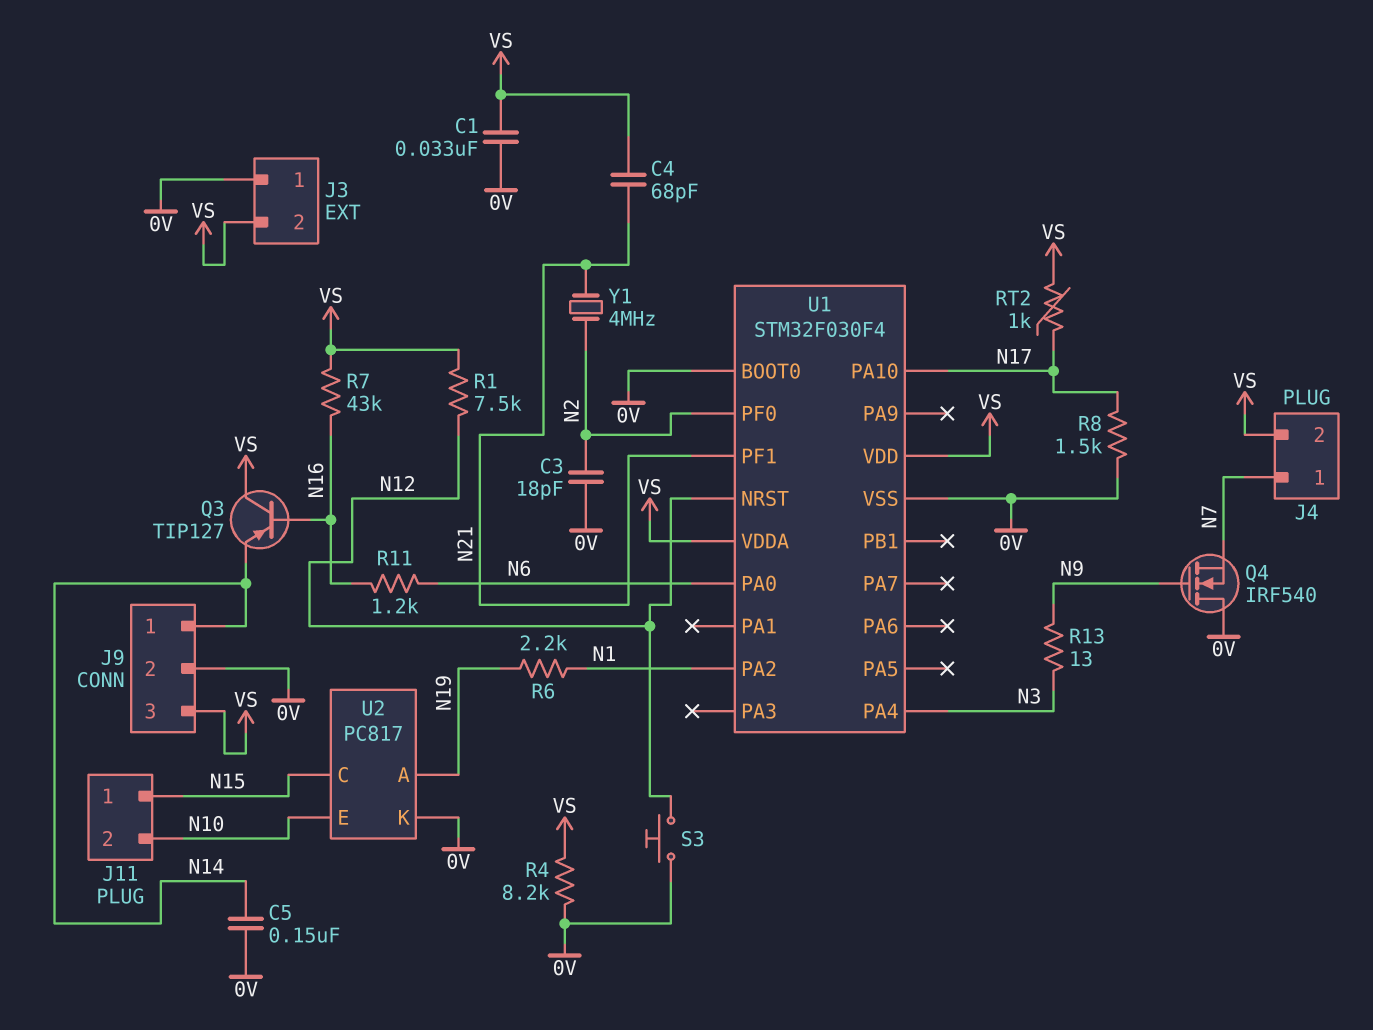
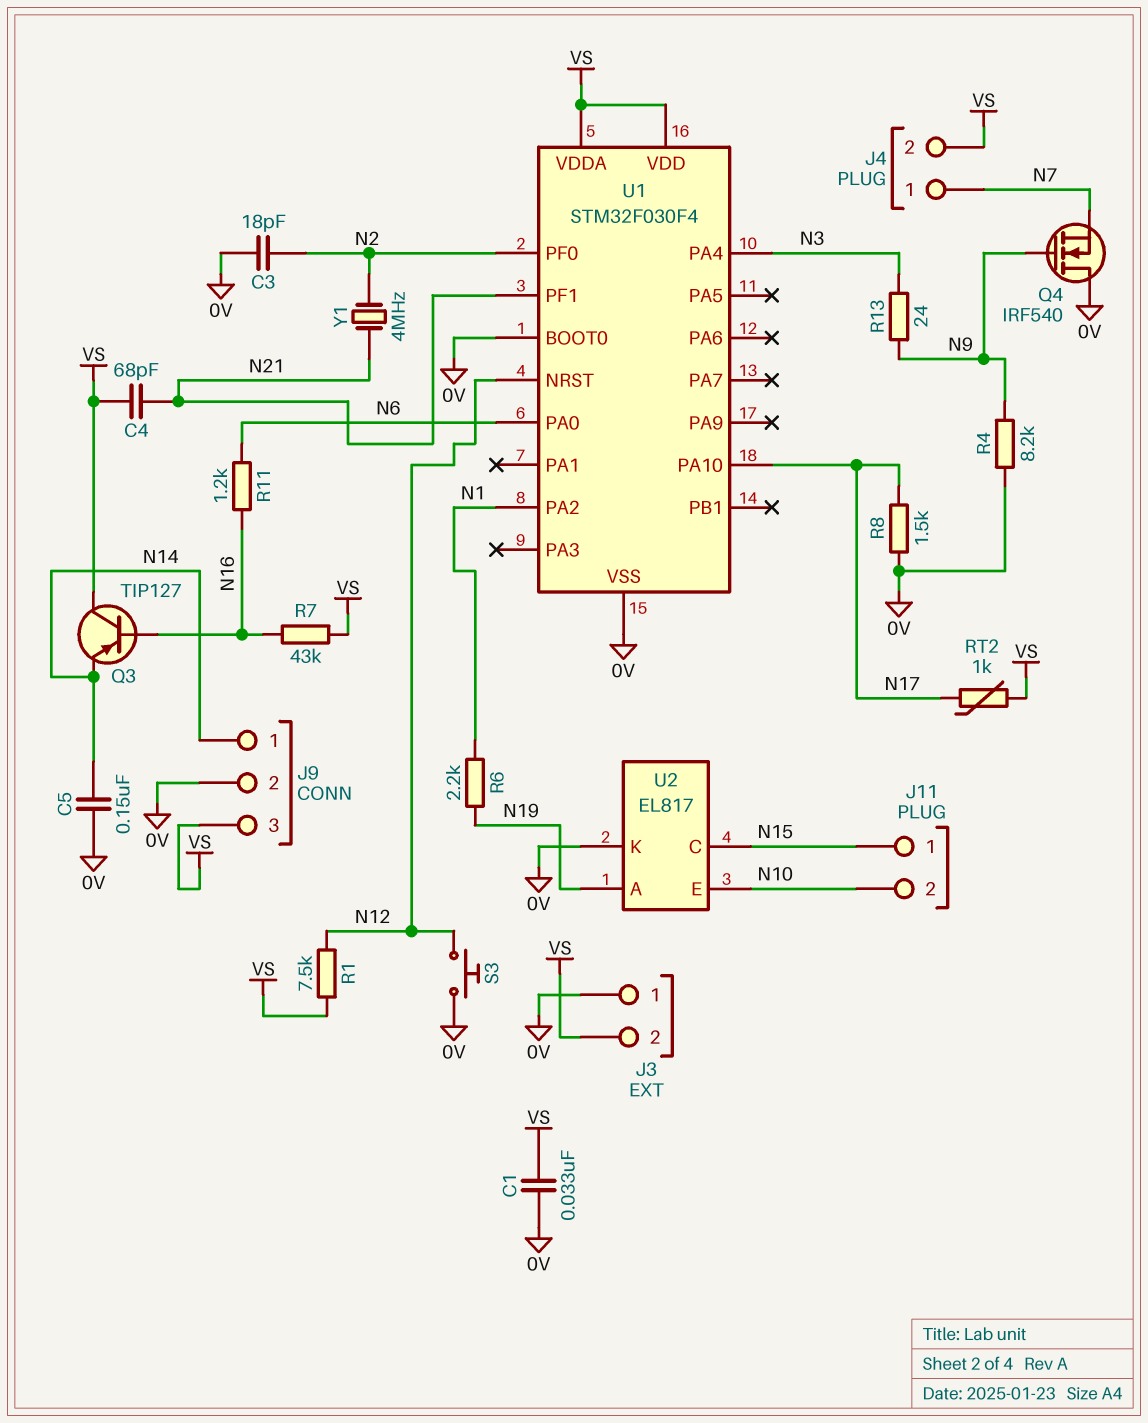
R4: 8.2k (0V, VS) -> 8.2k (0V, N9)
R13: 13 (N3, N9) -> 24 (N3, N9)
U2: PC817 -> EL817

